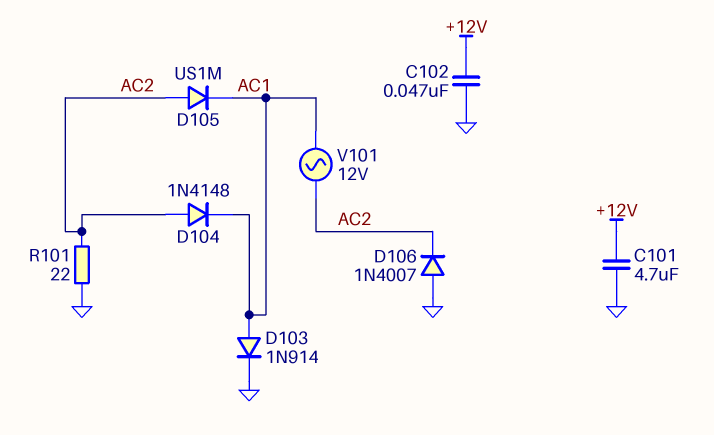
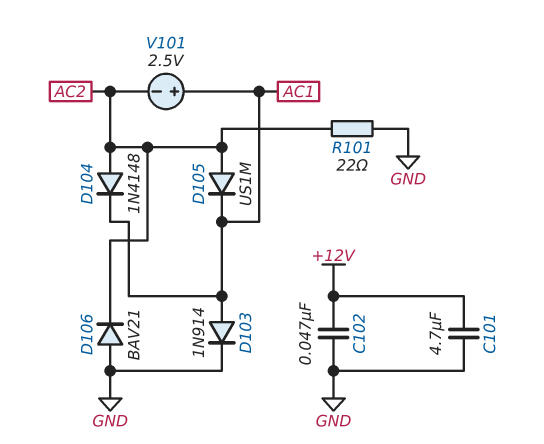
D106: diode 1N4007 (A GND, K AC2) -> diode BAV21 (A GND, K AC2)
V101: AC 12V (AC1, AC2) -> 2.5V (plus AC1, minus AC2)

